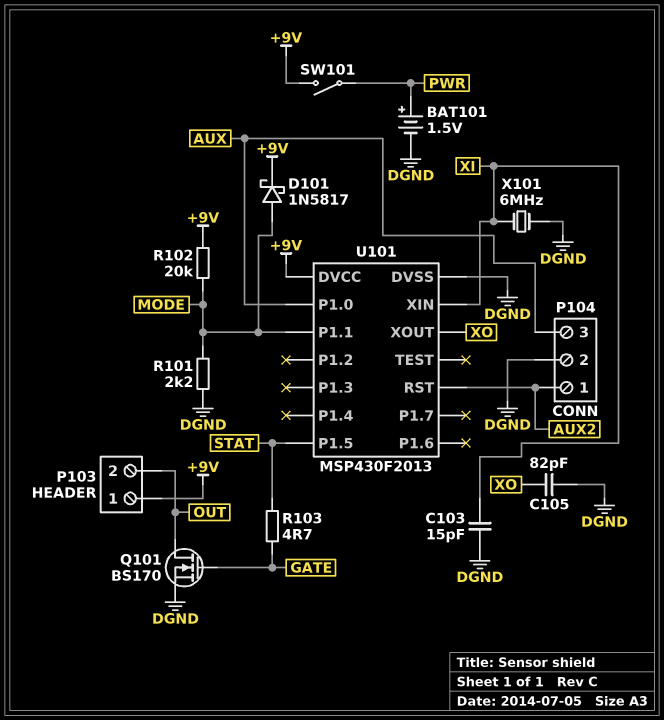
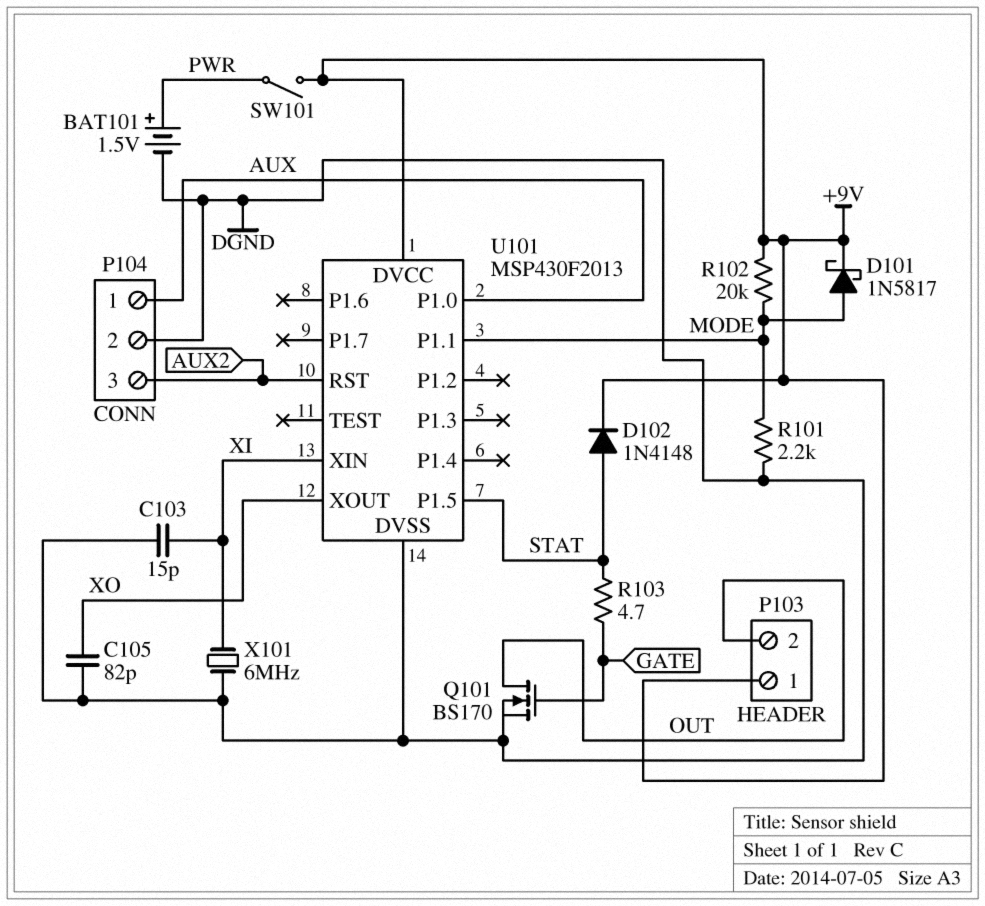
D102: none -> diode 1N4148 (A STAT, K +9V)
P104 pin 1: AUX2 -> AUX
P104 pin 3: AUX -> AUX2

